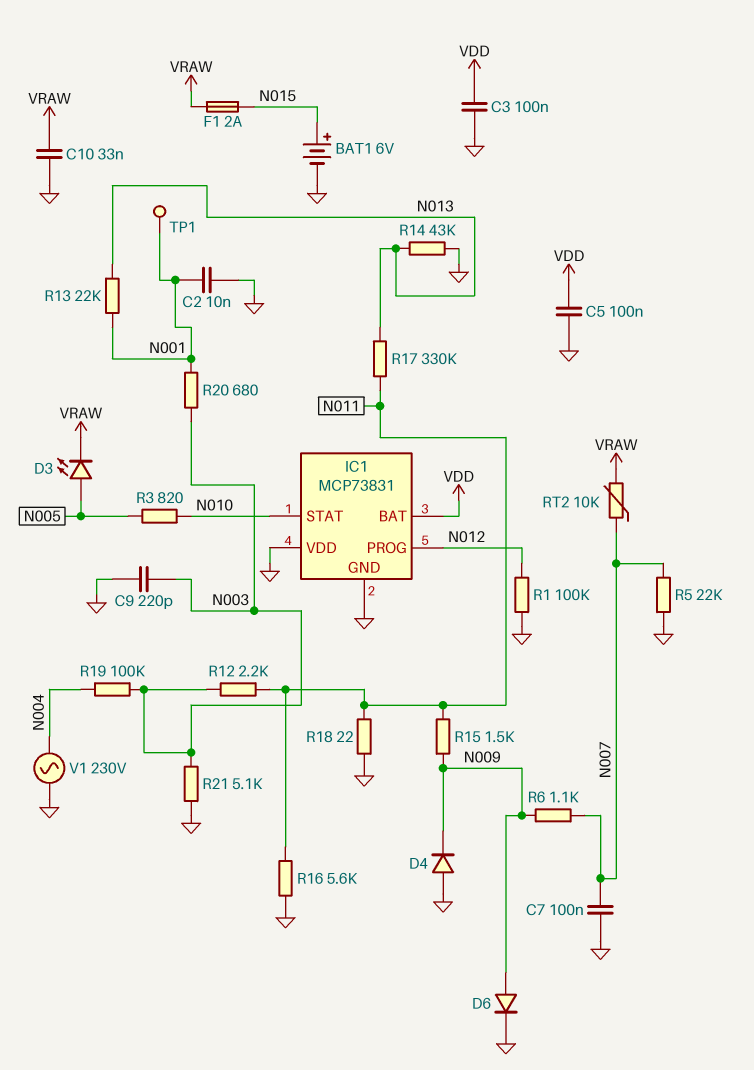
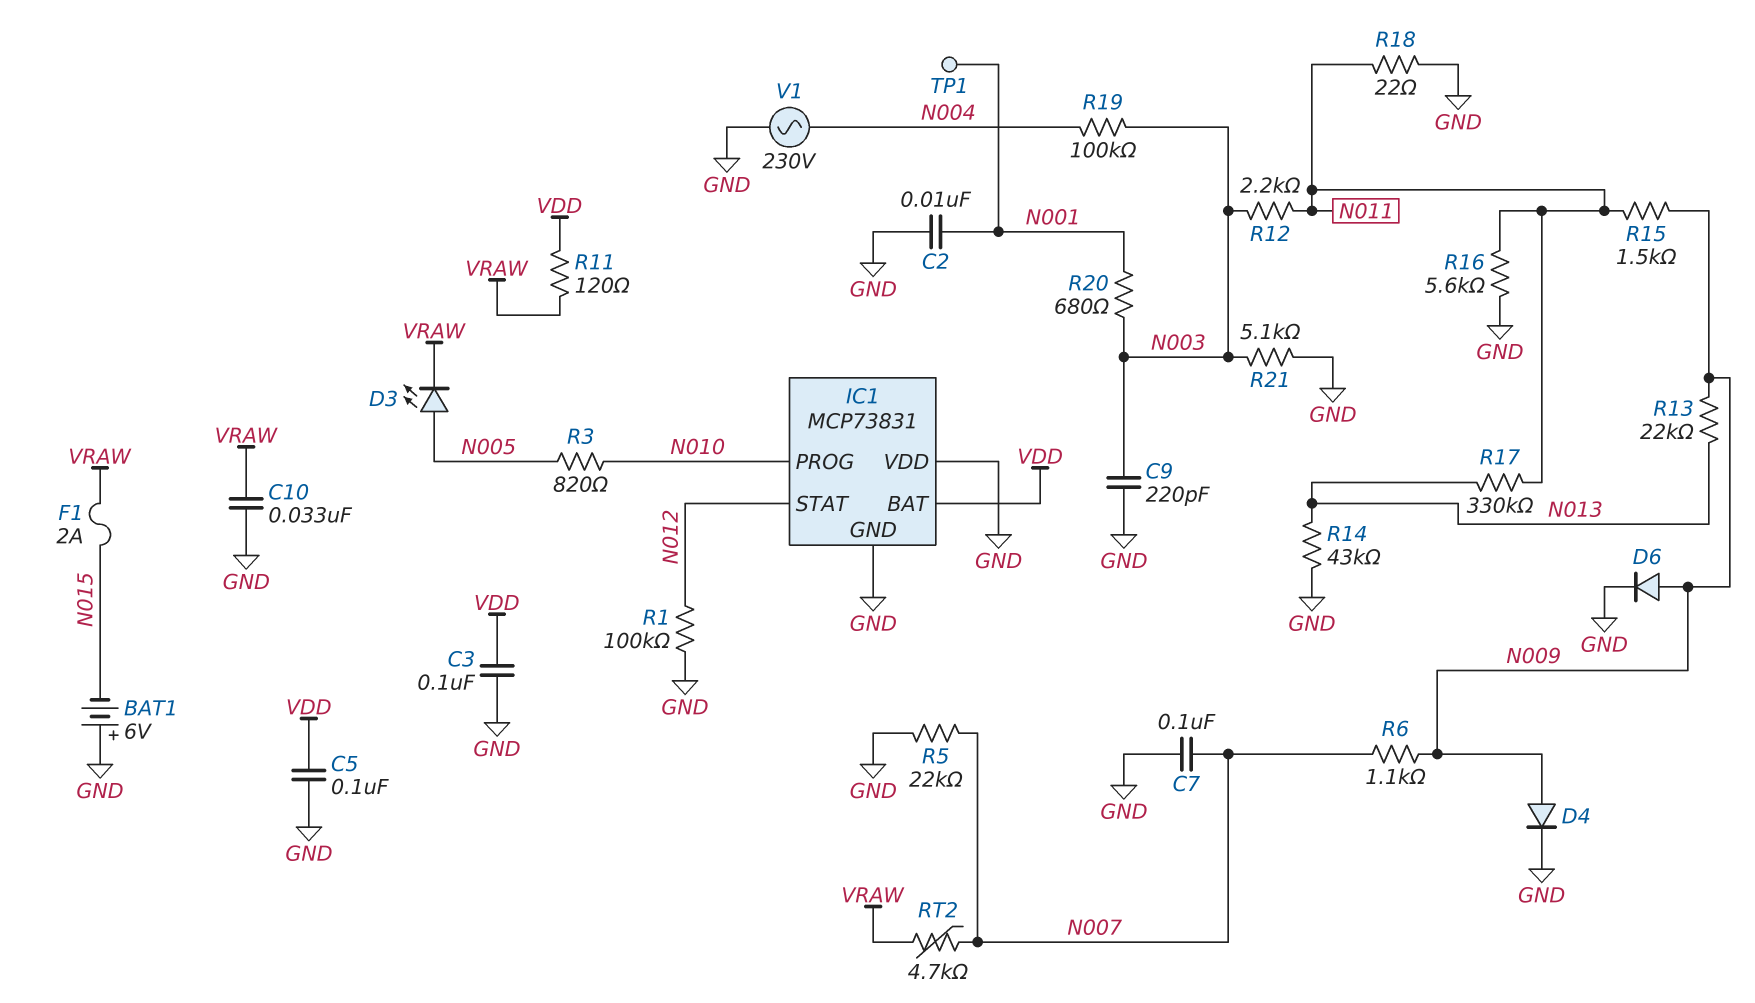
BAT1: 6V (plus N015, minus GND) -> 6V (plus GND, minus N015)
D4: diode (A GND, K N009) -> diode (A N009, K GND)
IC1 pin PROG: N012 -> N010
IC1 pin STAT: N010 -> N012
R11: none -> 120 (VDD, VRAW)
R13: 22k (N001, N013) -> 22k (N009, N013)
RT2: 10k (N007, VRAW) -> 4.7k (N007, VRAW)

